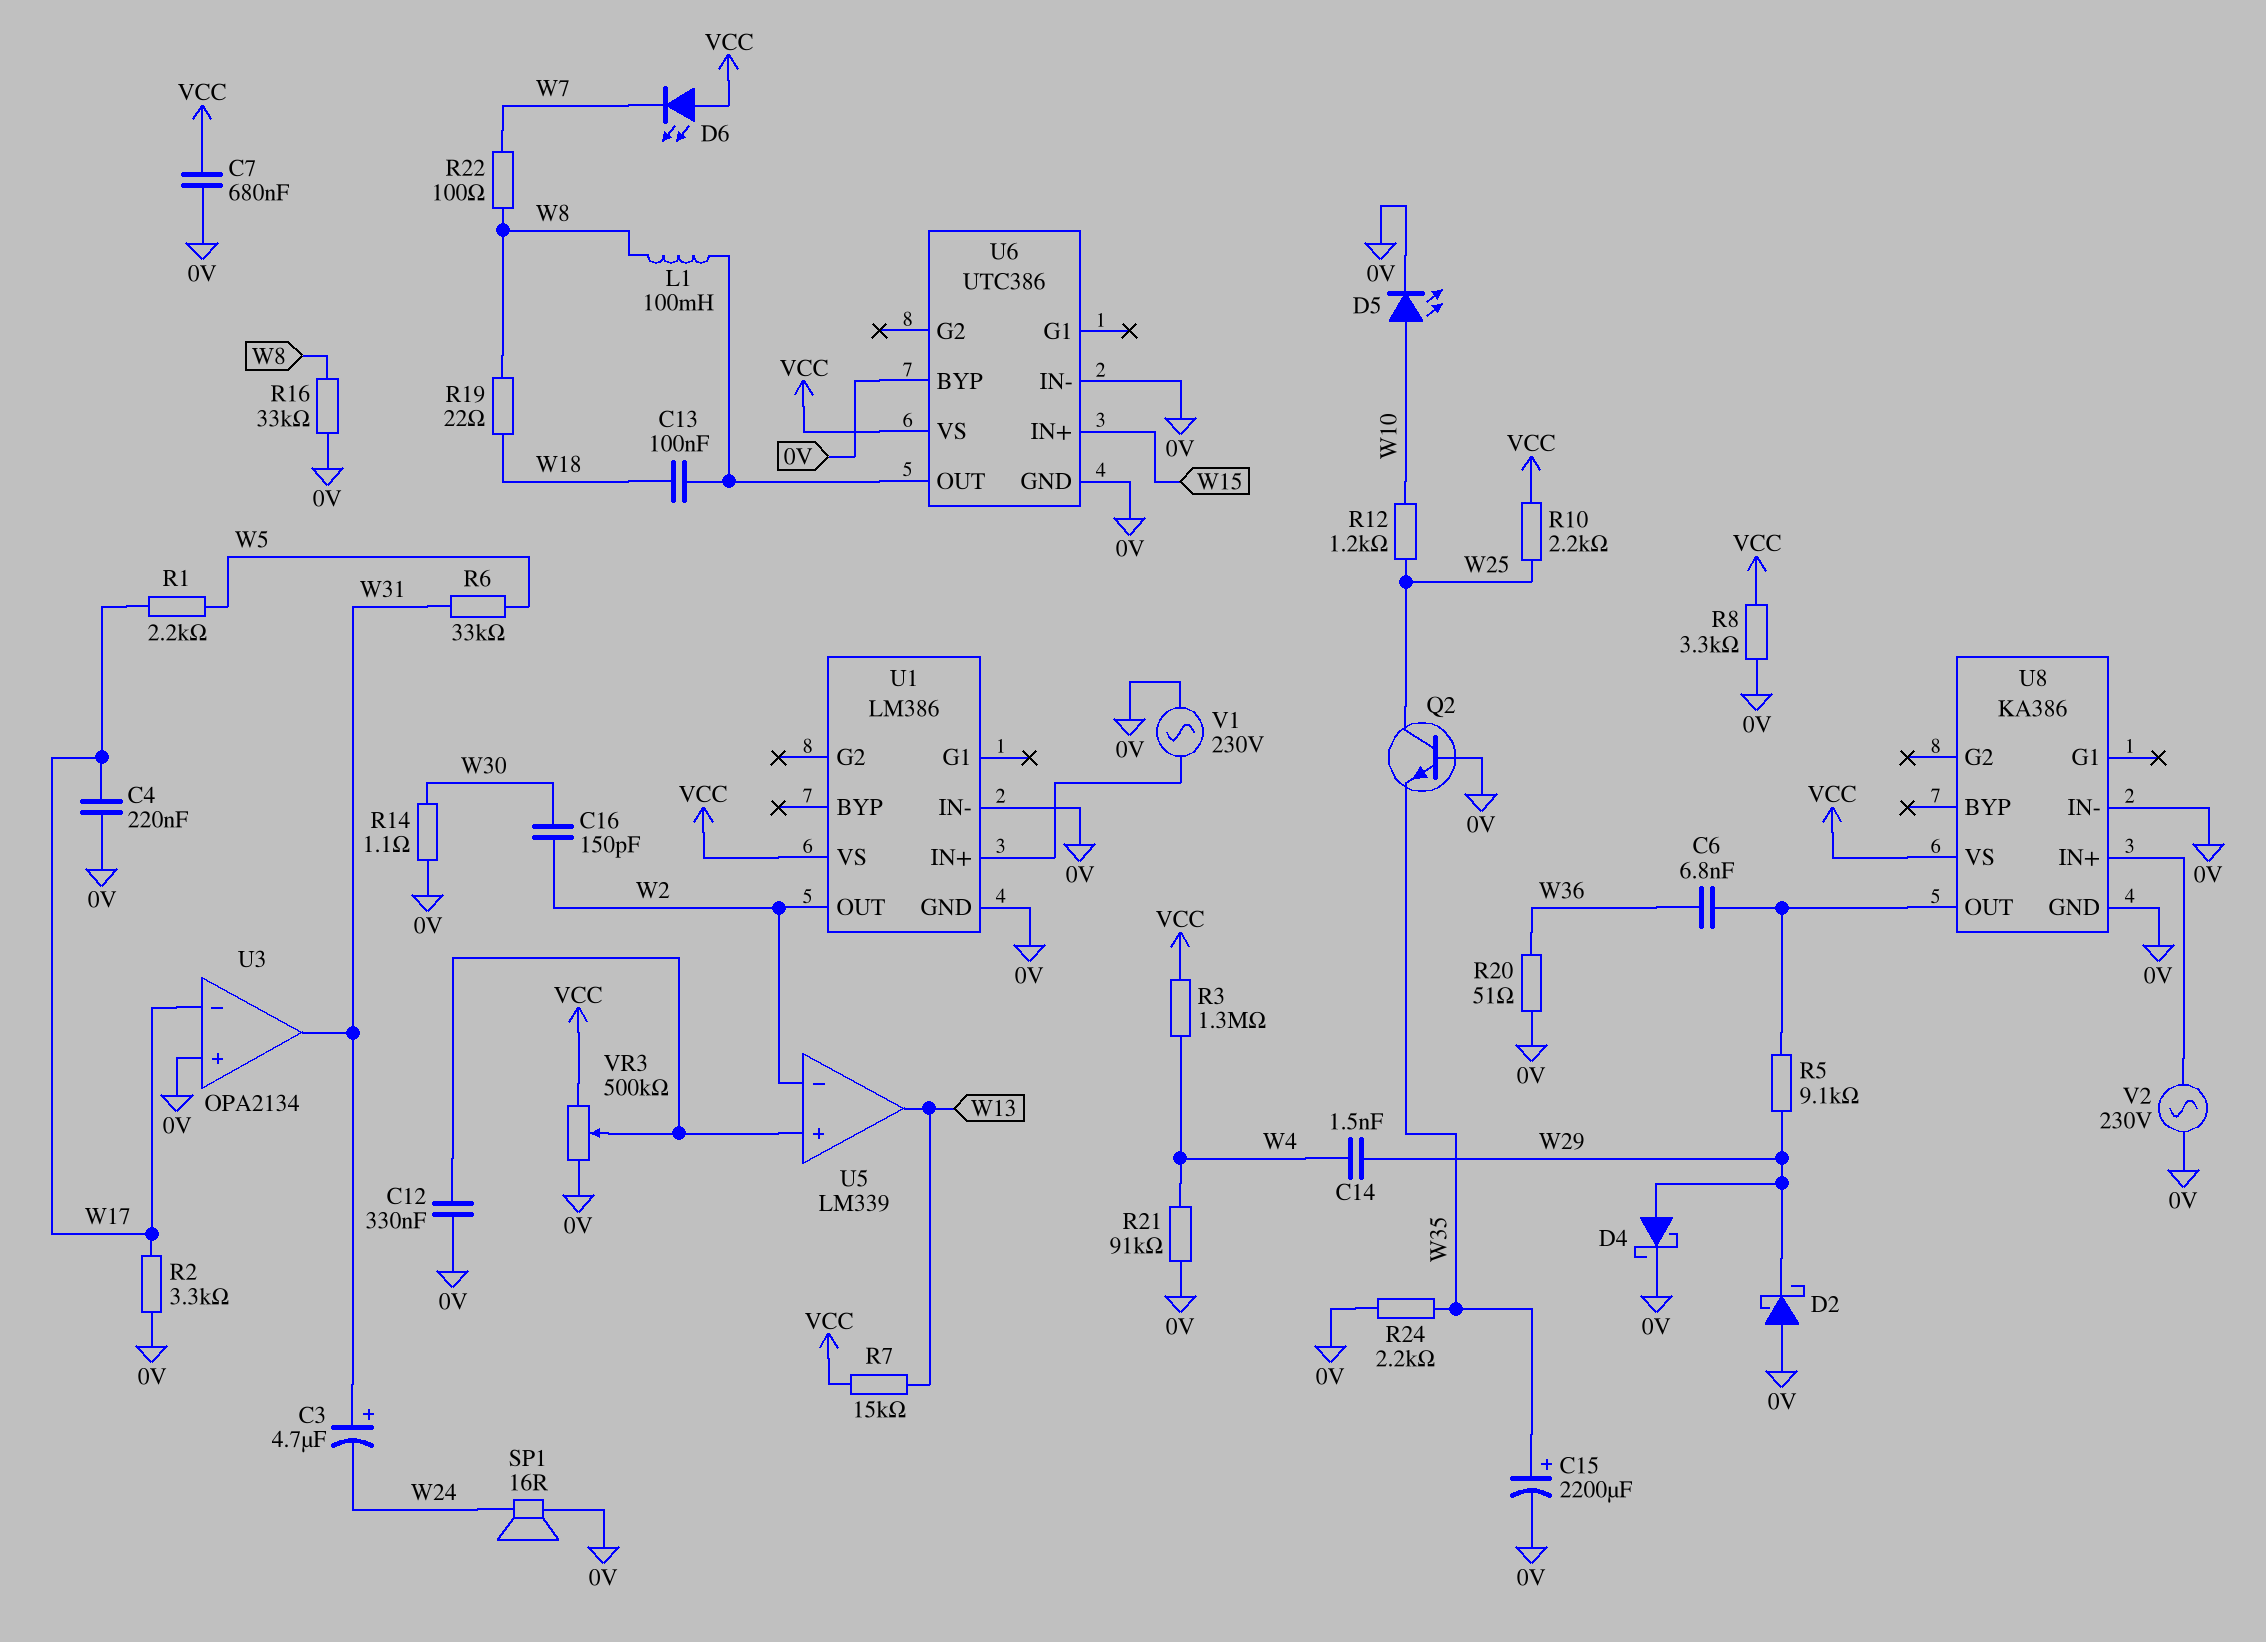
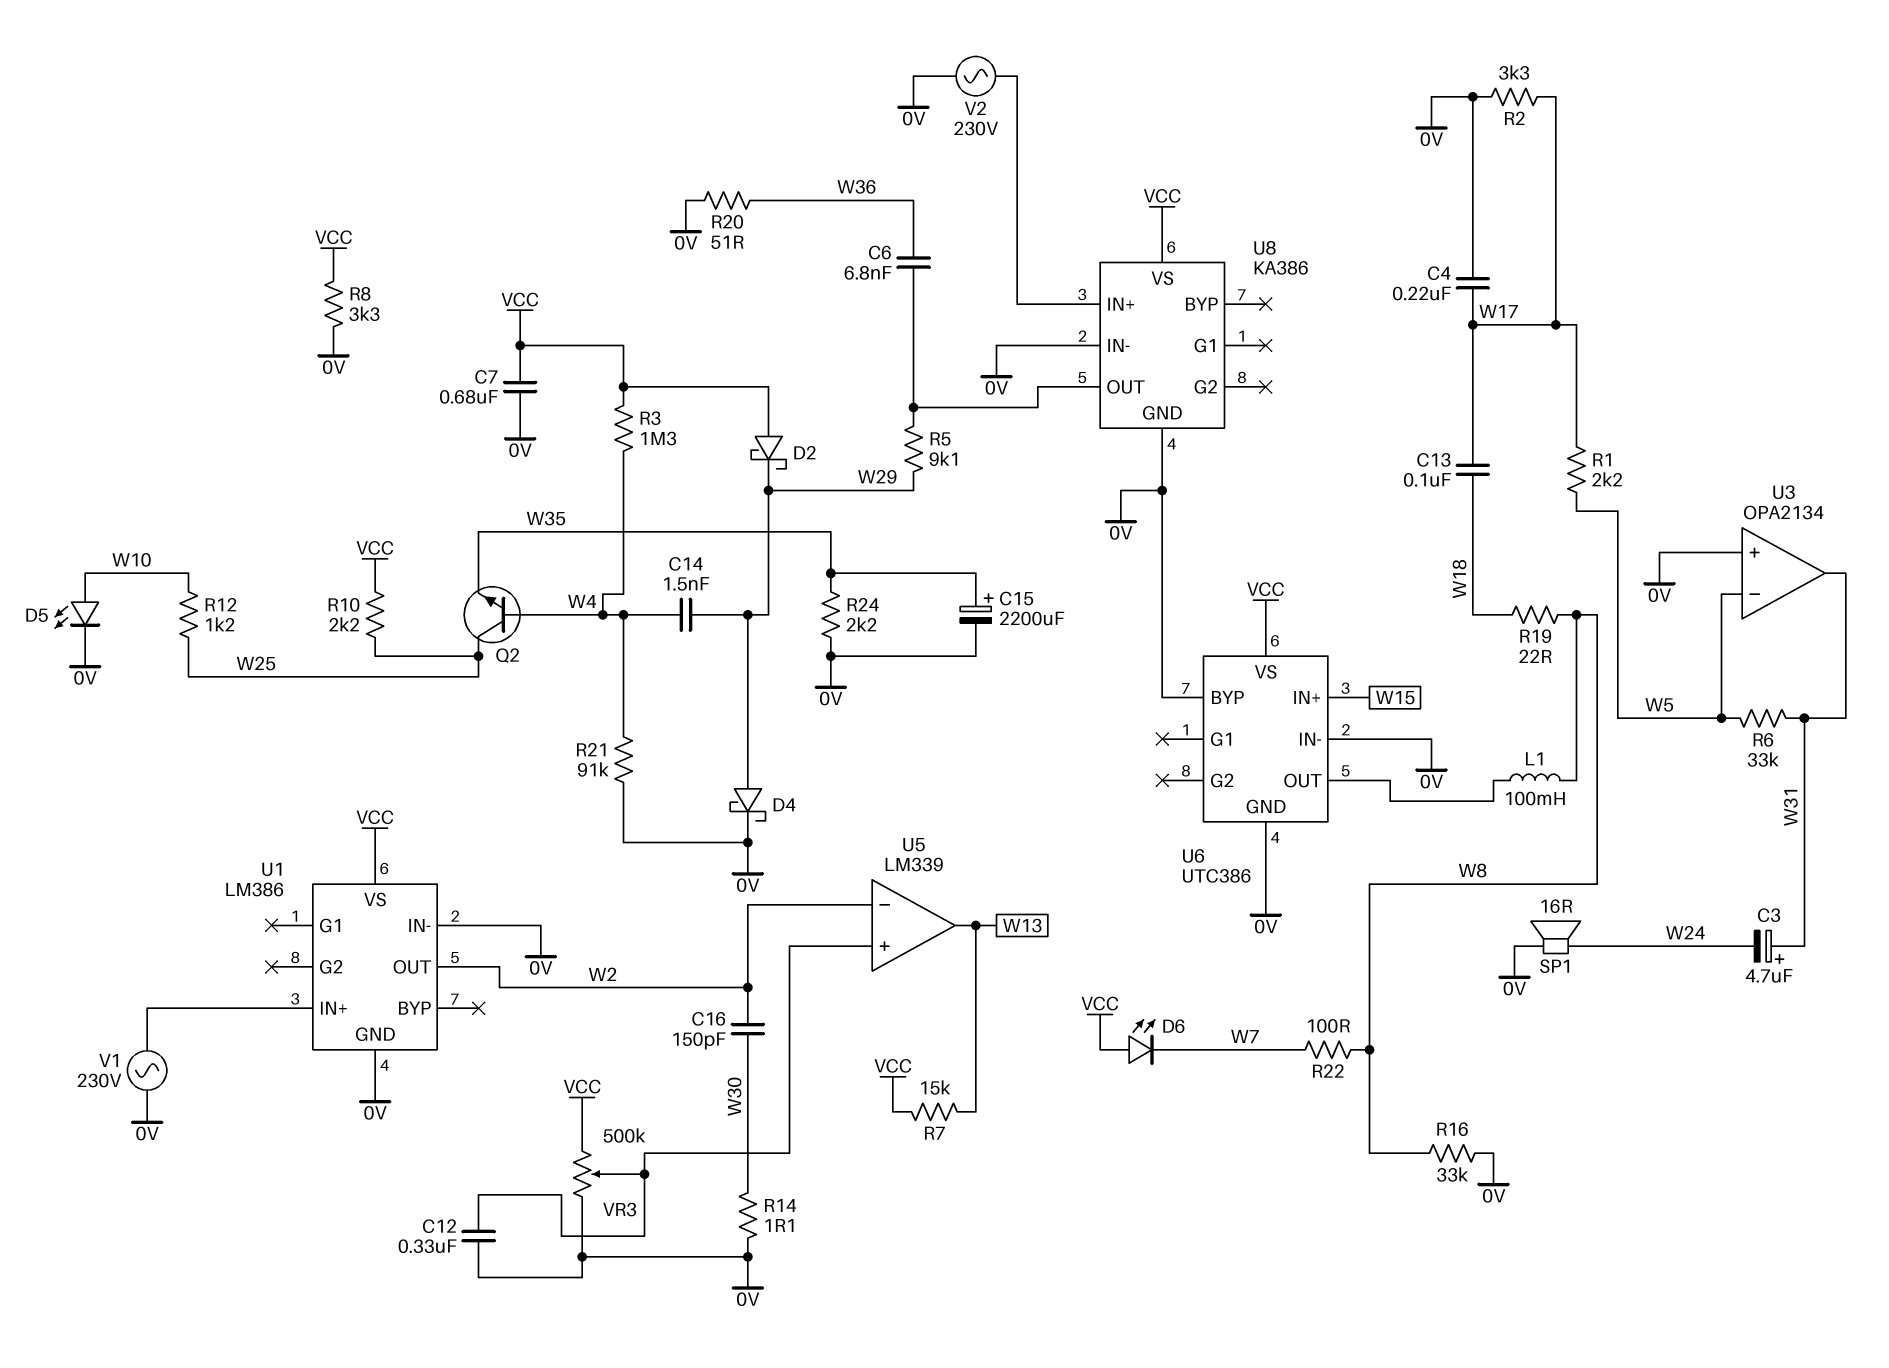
C13: 100nF (U6/OUT, W18) -> 100nF (W17, W18)
D2: schottky (A 0V, K W29) -> schottky (A VCC, K W29)
Q2: NPN (B 0V, C W25, E W35) -> NPN (B W4, C W25, E W35)
U3 pin in-: W17 -> W5

